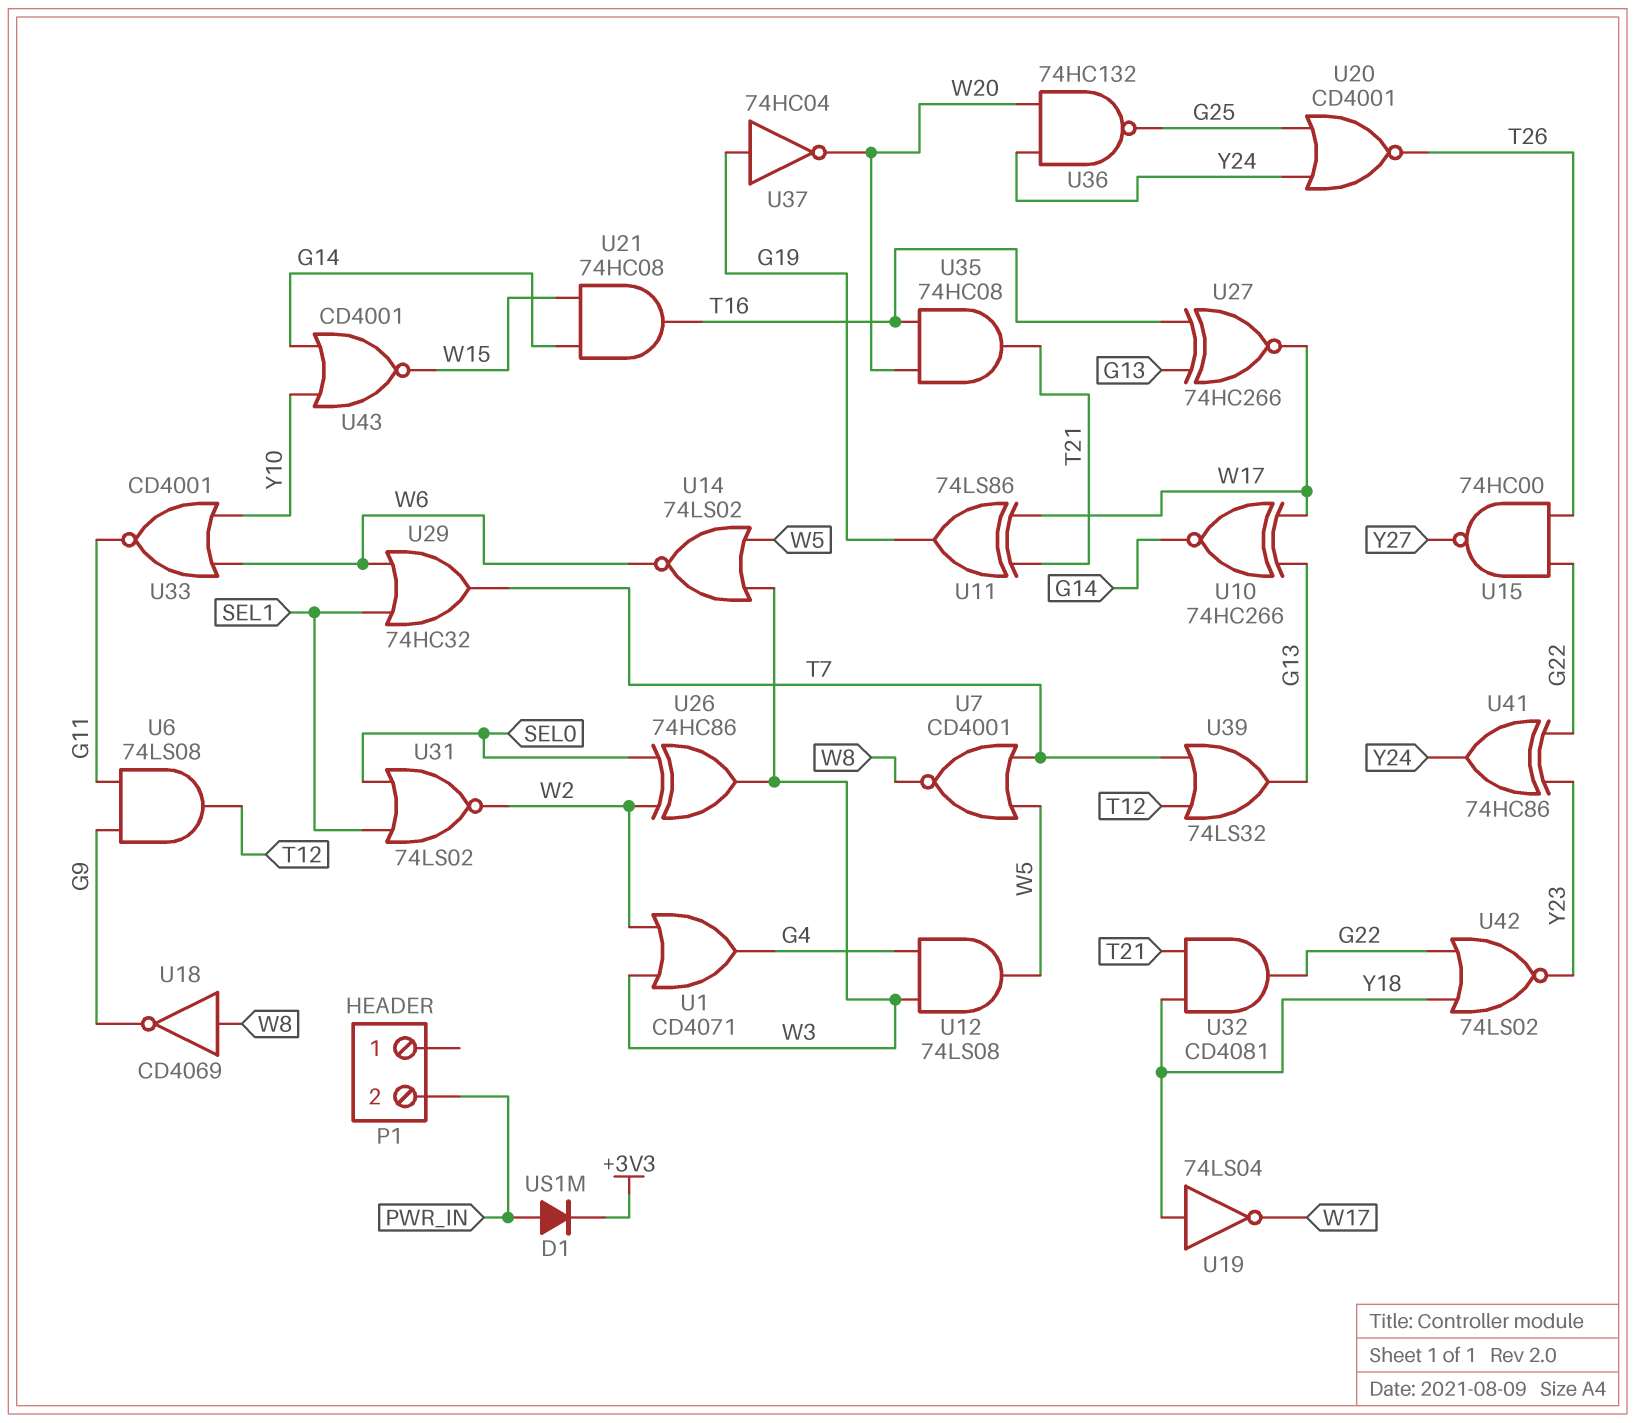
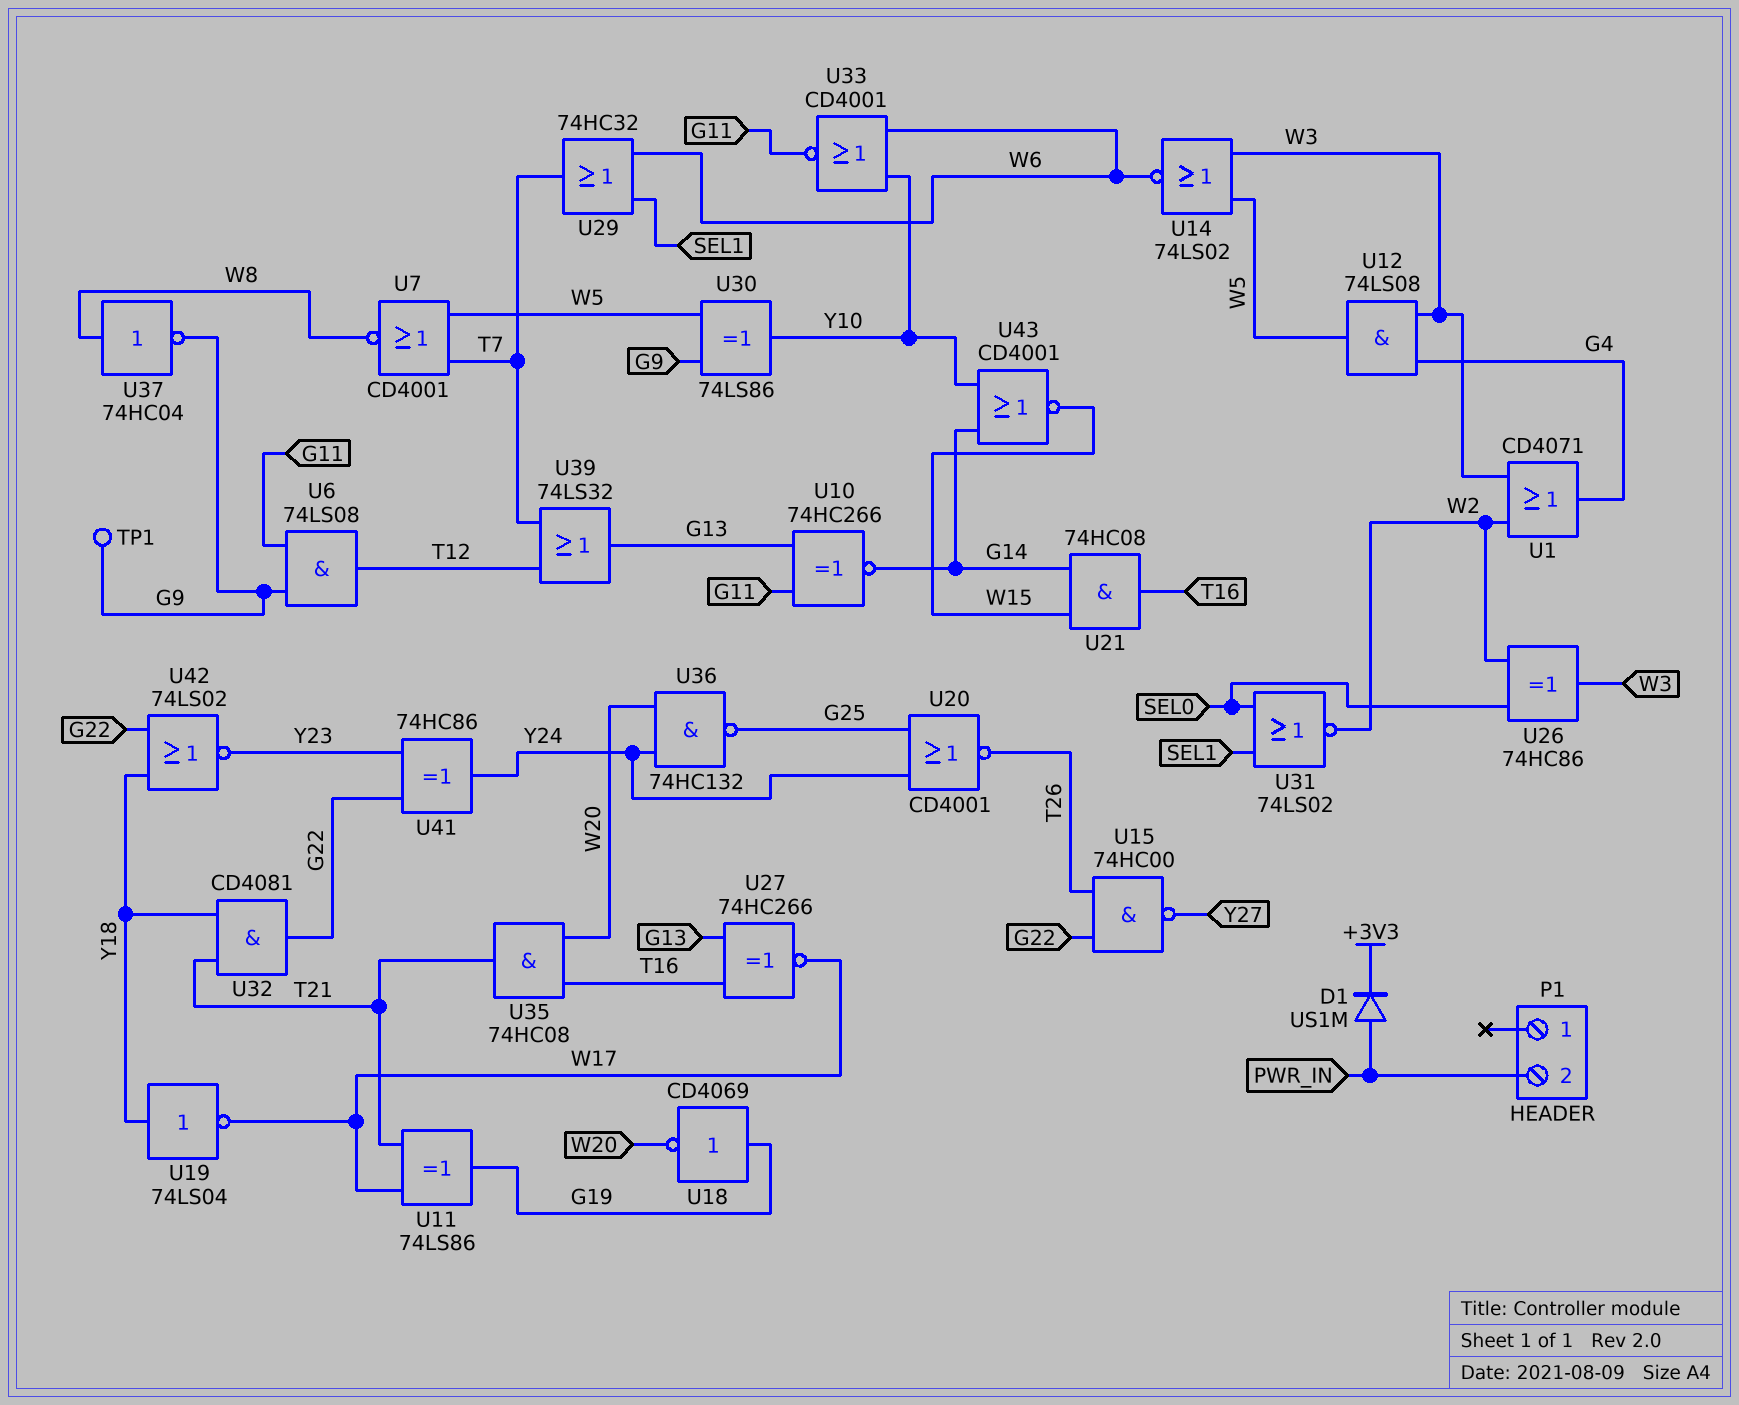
TP1: none -> test point (G9)
U10: XNOR 74HC266 (in G13, in W17, out G14) -> XNOR 74HC266 (in G11, in G13, out G14)
U18: NOT CD4069 (in W8, out G9) -> NOT CD4069 (in G19, out W20)
U30: none -> XOR 74LS86 (in G9, in W5, out Y10)
U37: NOT 74HC04 (in G19, out W20) -> NOT 74HC04 (in W8, out G9)

